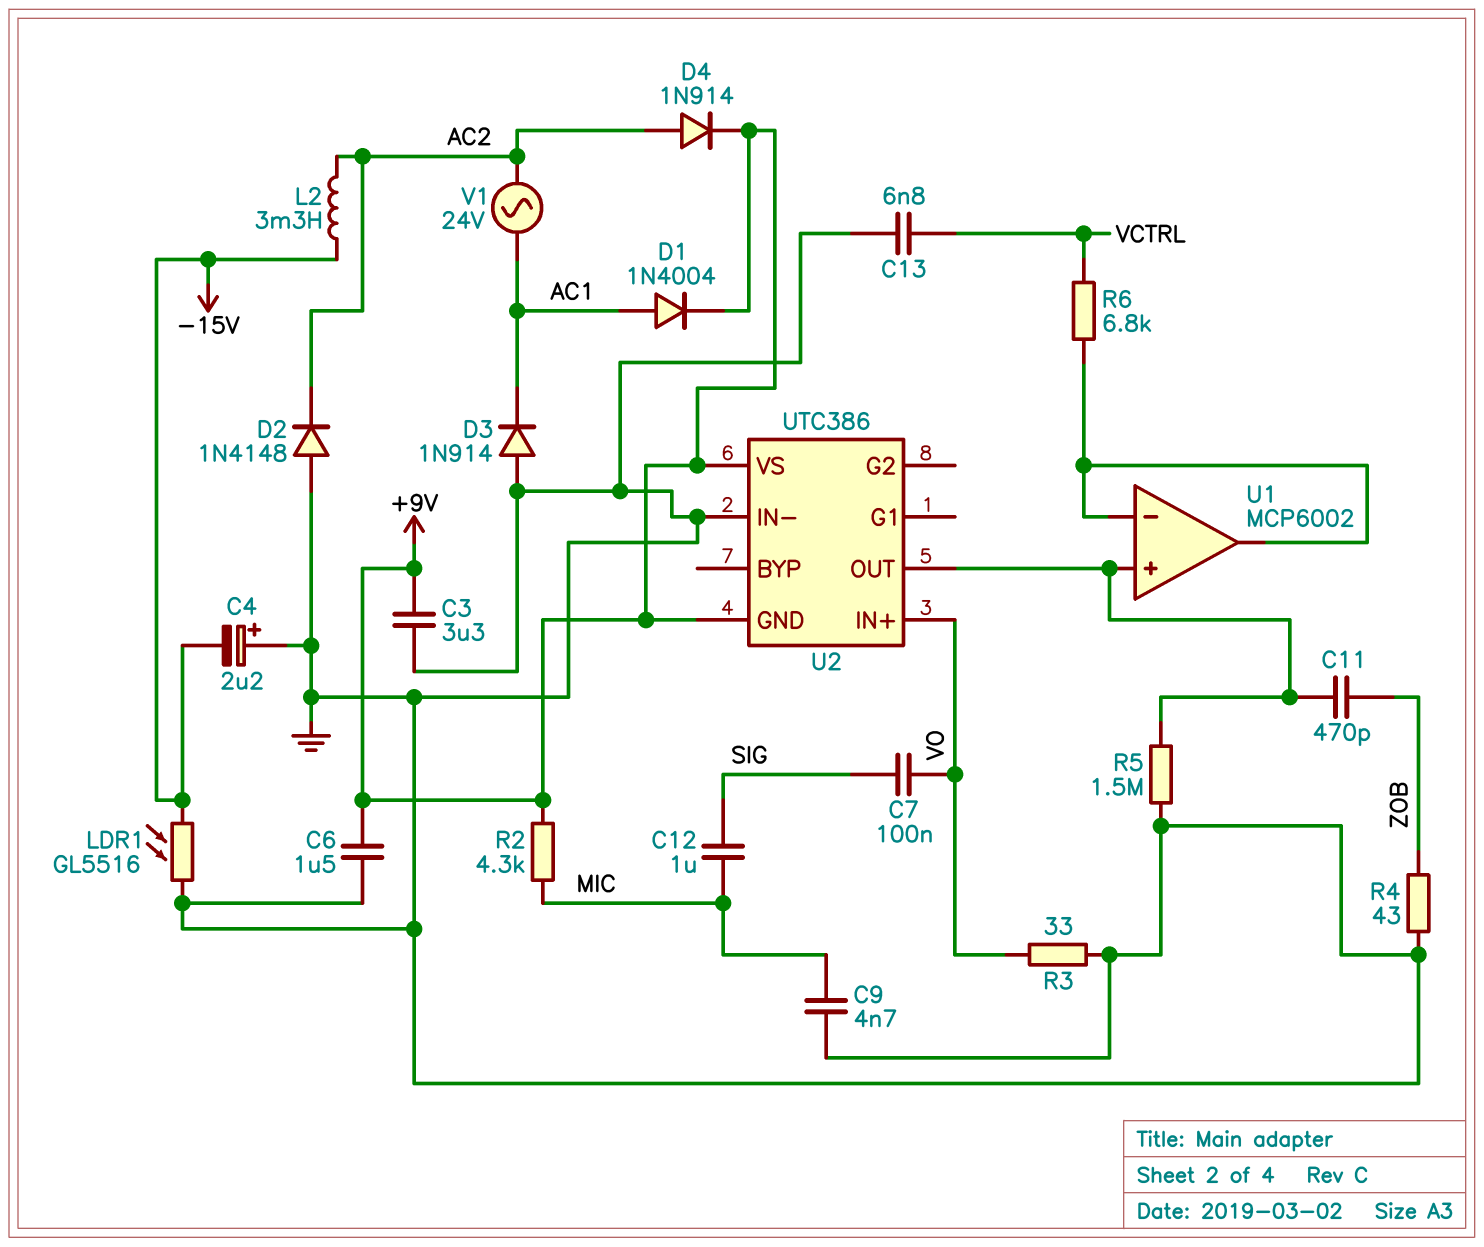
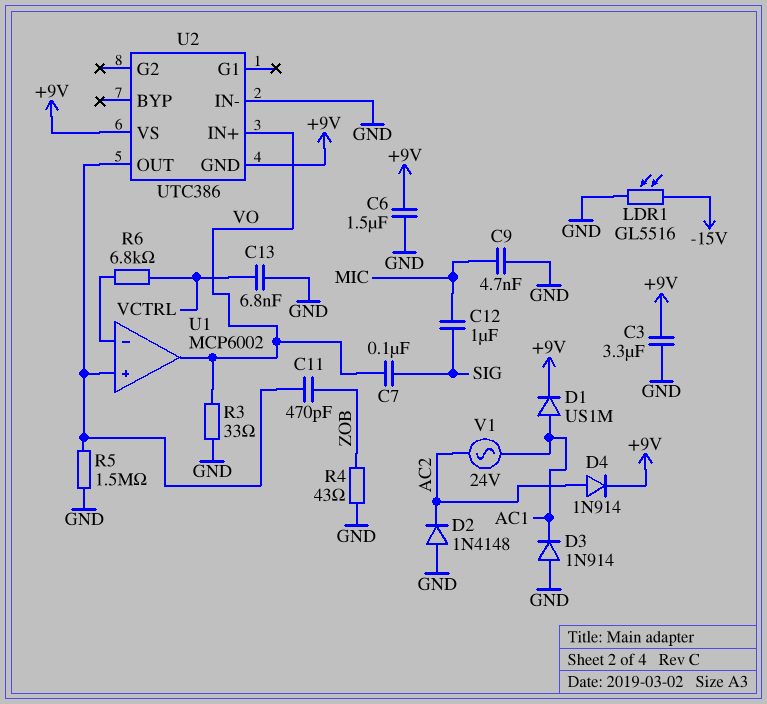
C4: 2.2uF (plus GND, minus -15V) -> none
D1: diode 1N4004 (A AC1, K +9V) -> diode US1M (A AC1, K +9V)
L2: 3.3mH (-15V, AC2) -> none
R2: 4.3k (+9V, MIC) -> none
U1 pin out: U1/in- -> VO

